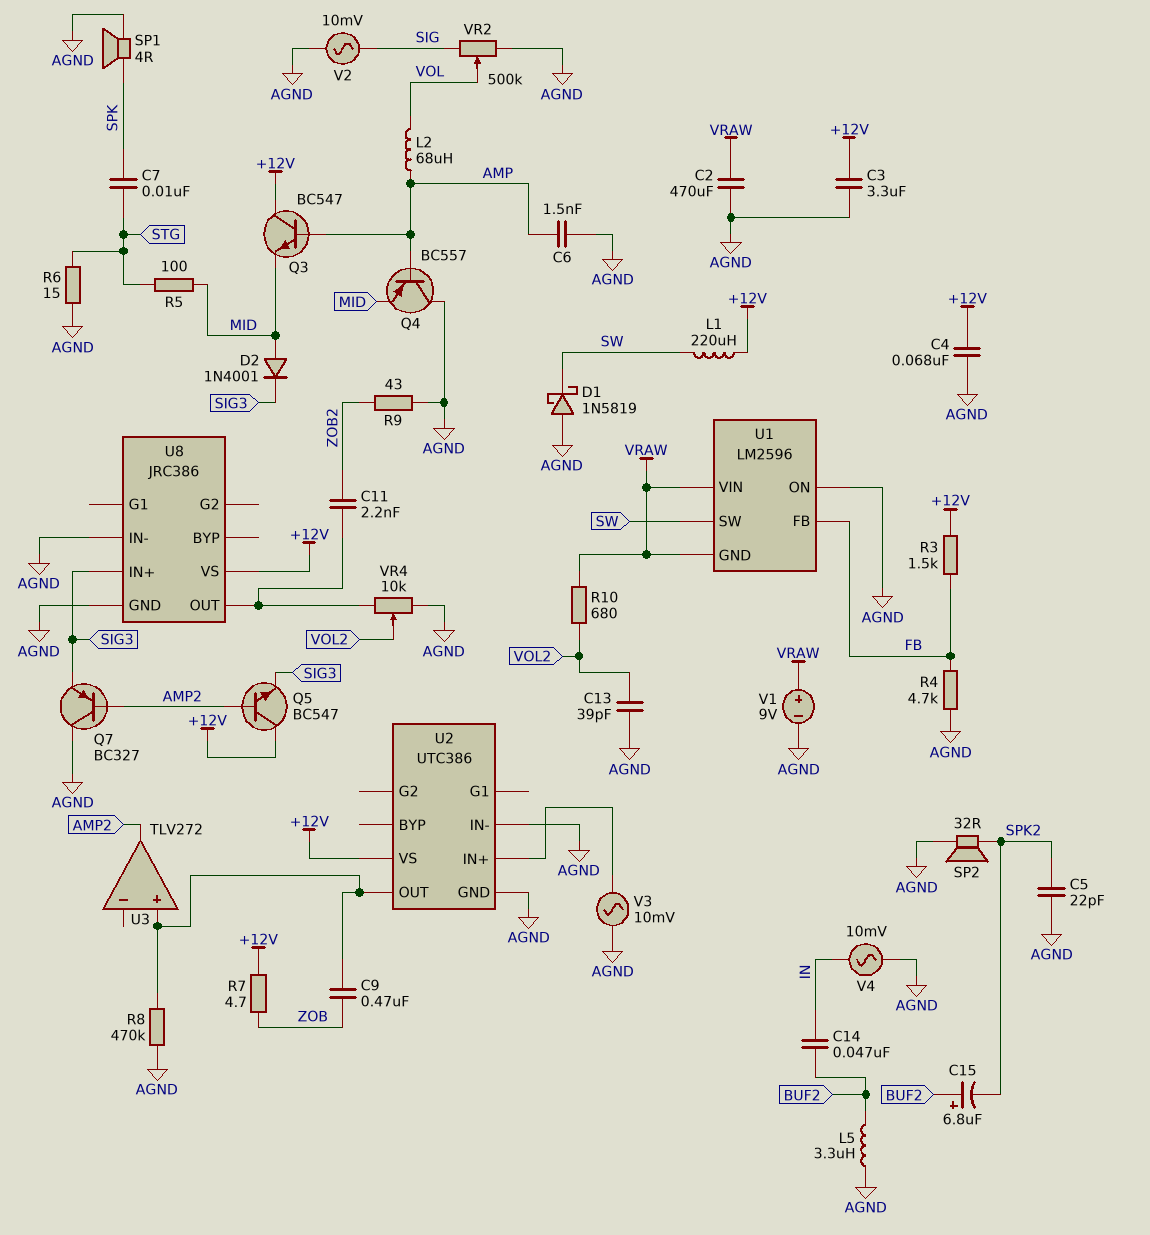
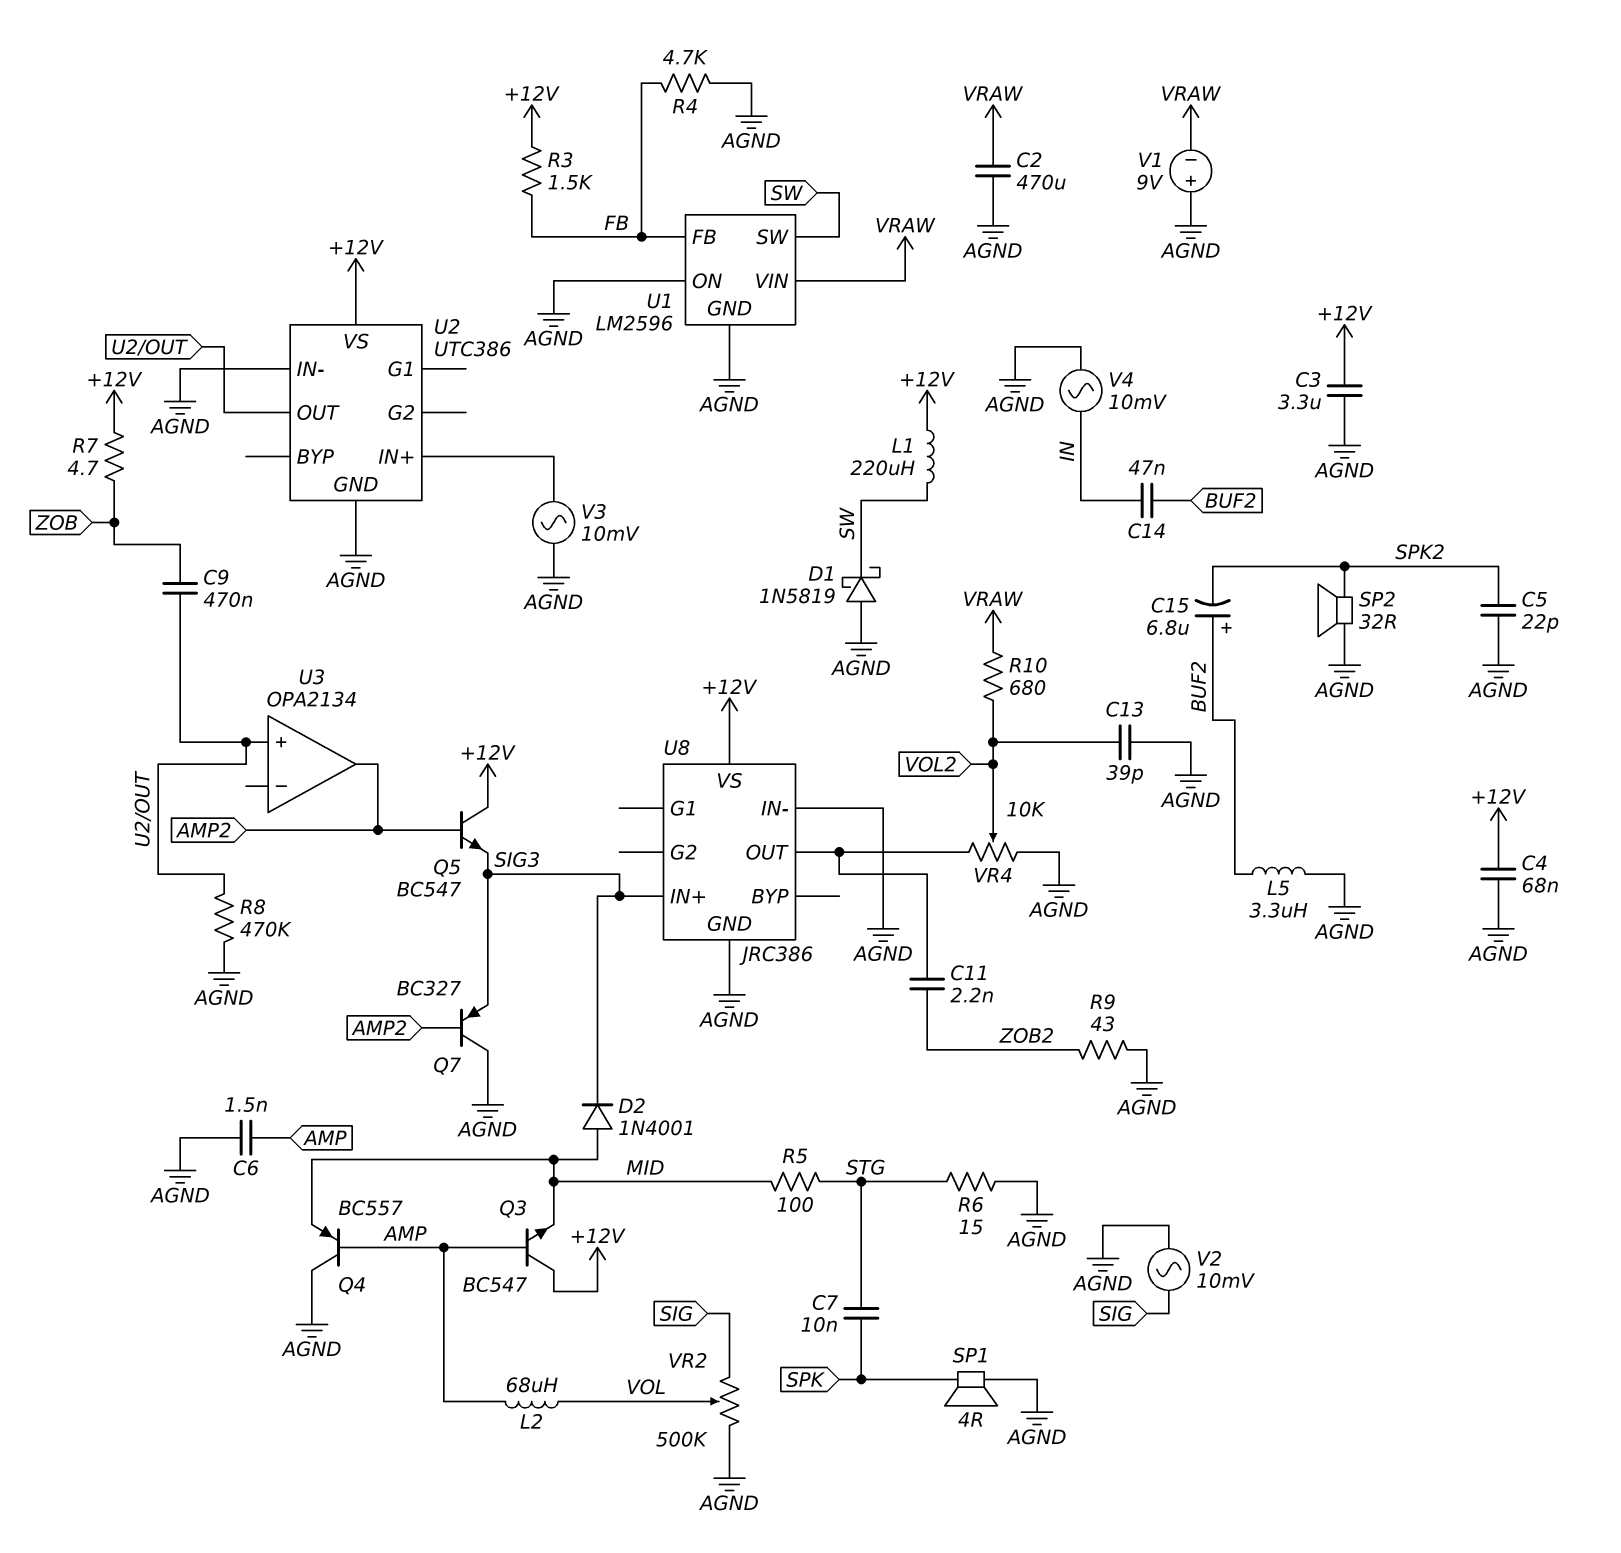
U1 pin GND: VRAW -> AGND
U3: TLV272 -> OPA2134
V1: 9V (plus VRAW, minus AGND) -> 9V (plus AGND, minus VRAW)

